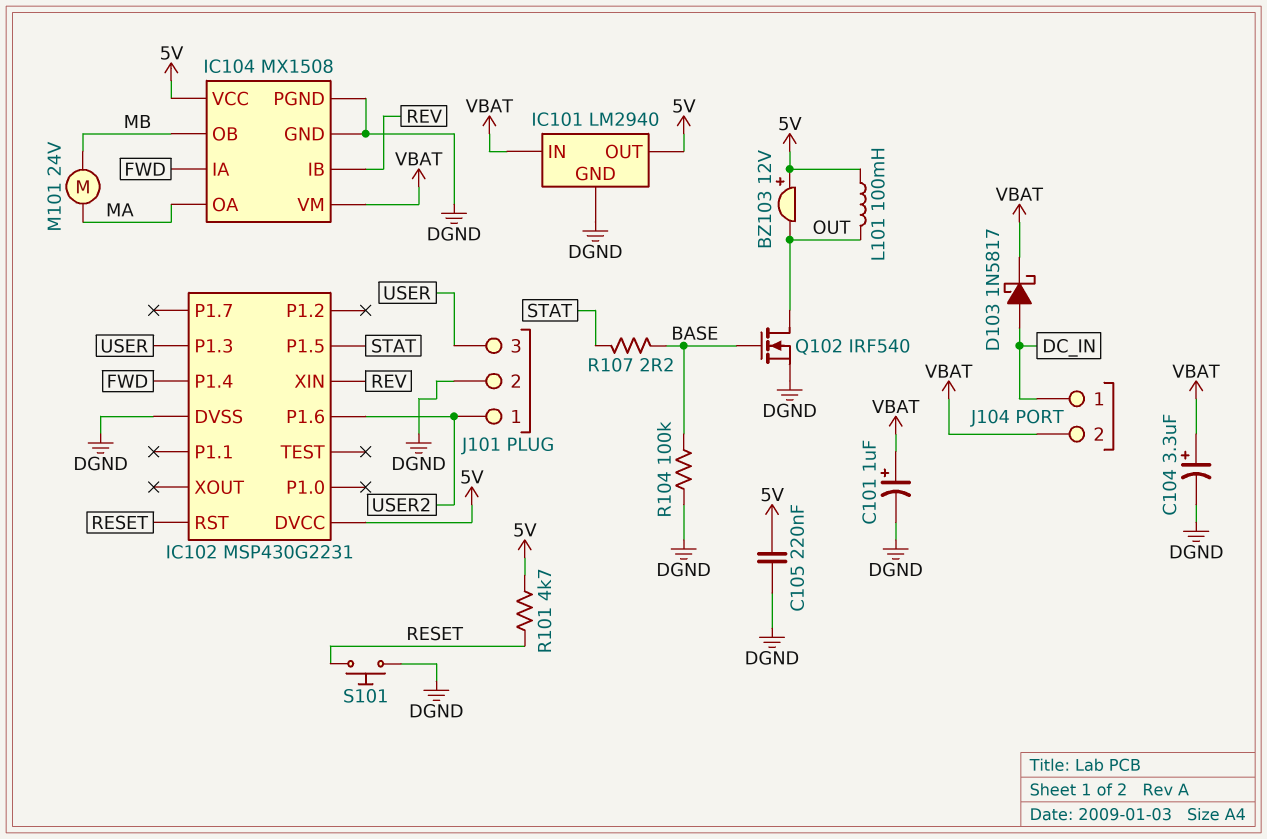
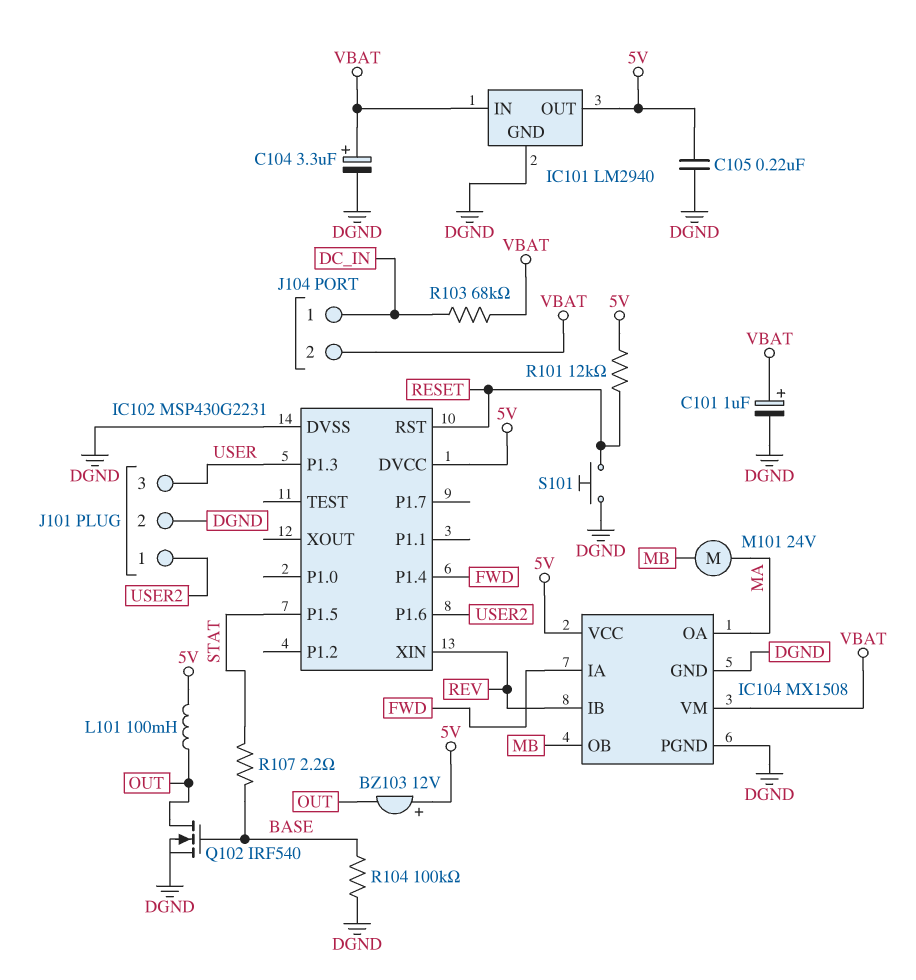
D103: schottky 1N5817 (A DC_IN, K VBAT) -> none
R101: 4.7k (5V, RESET) -> 12k (5V, RESET)
R103: none -> 68k (DC_IN, VBAT)

